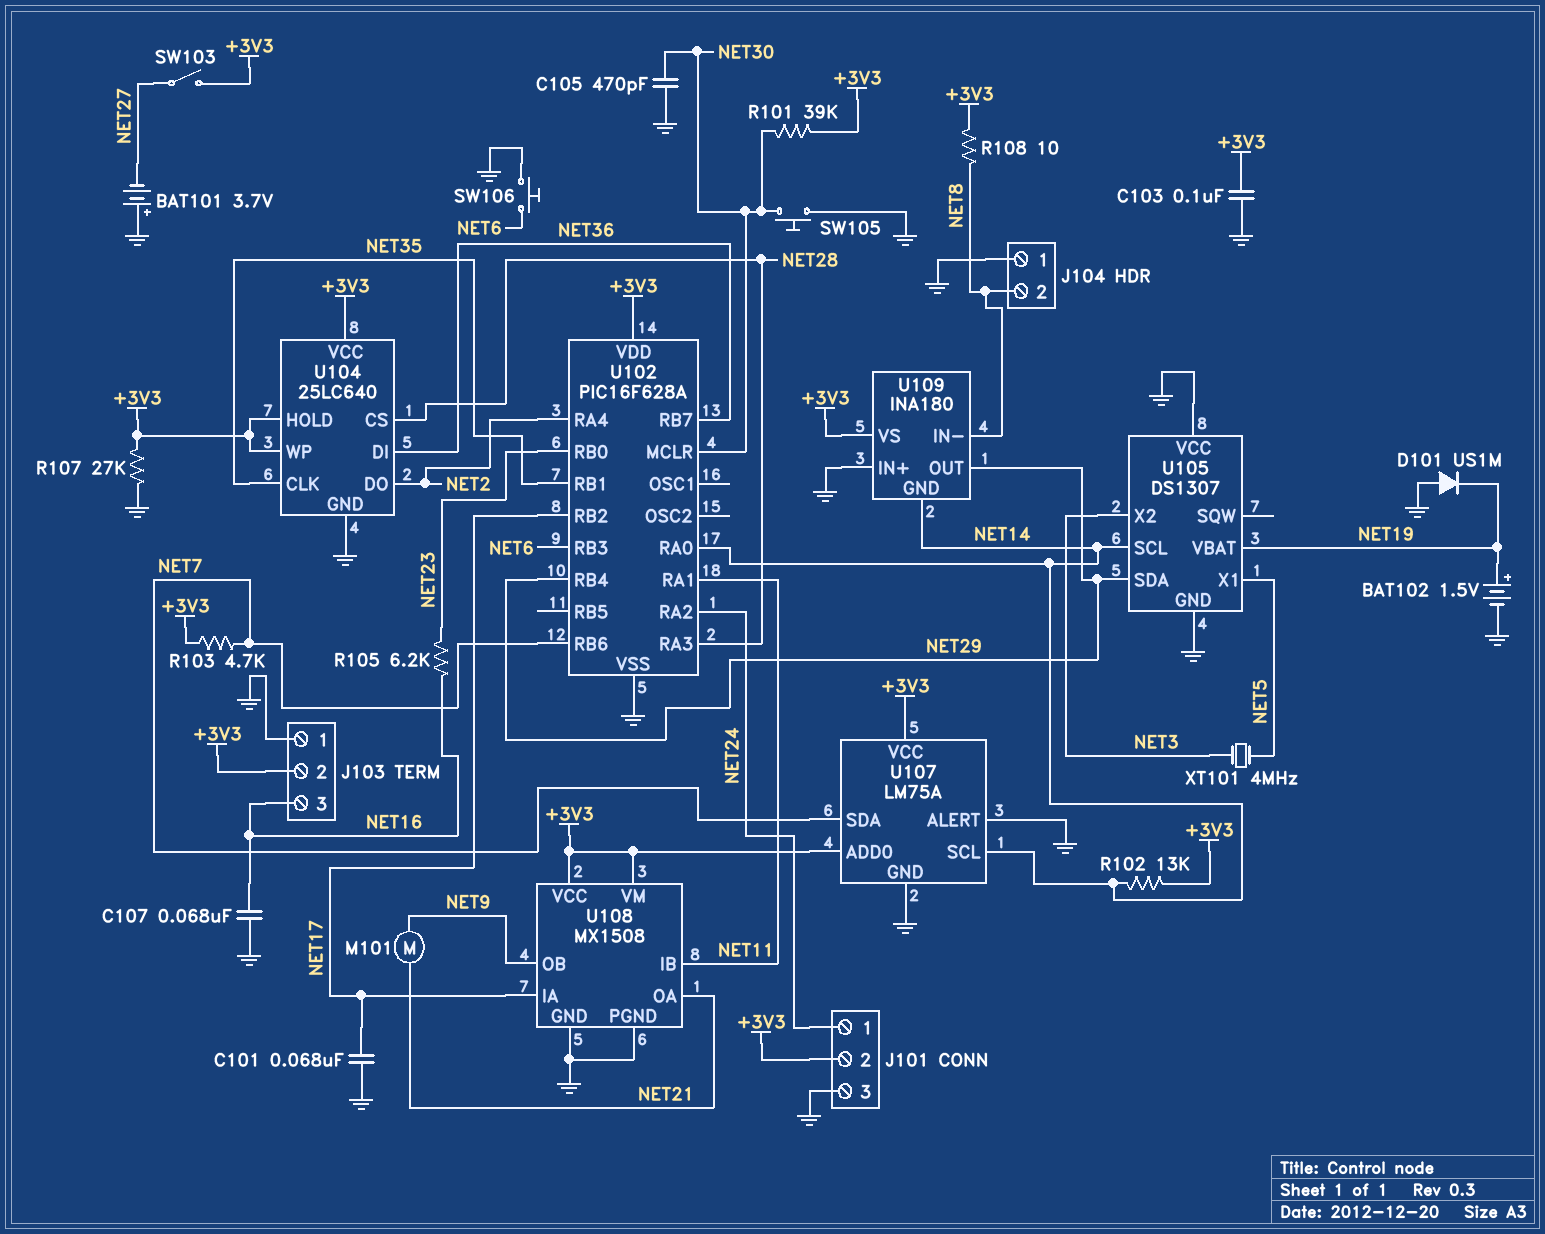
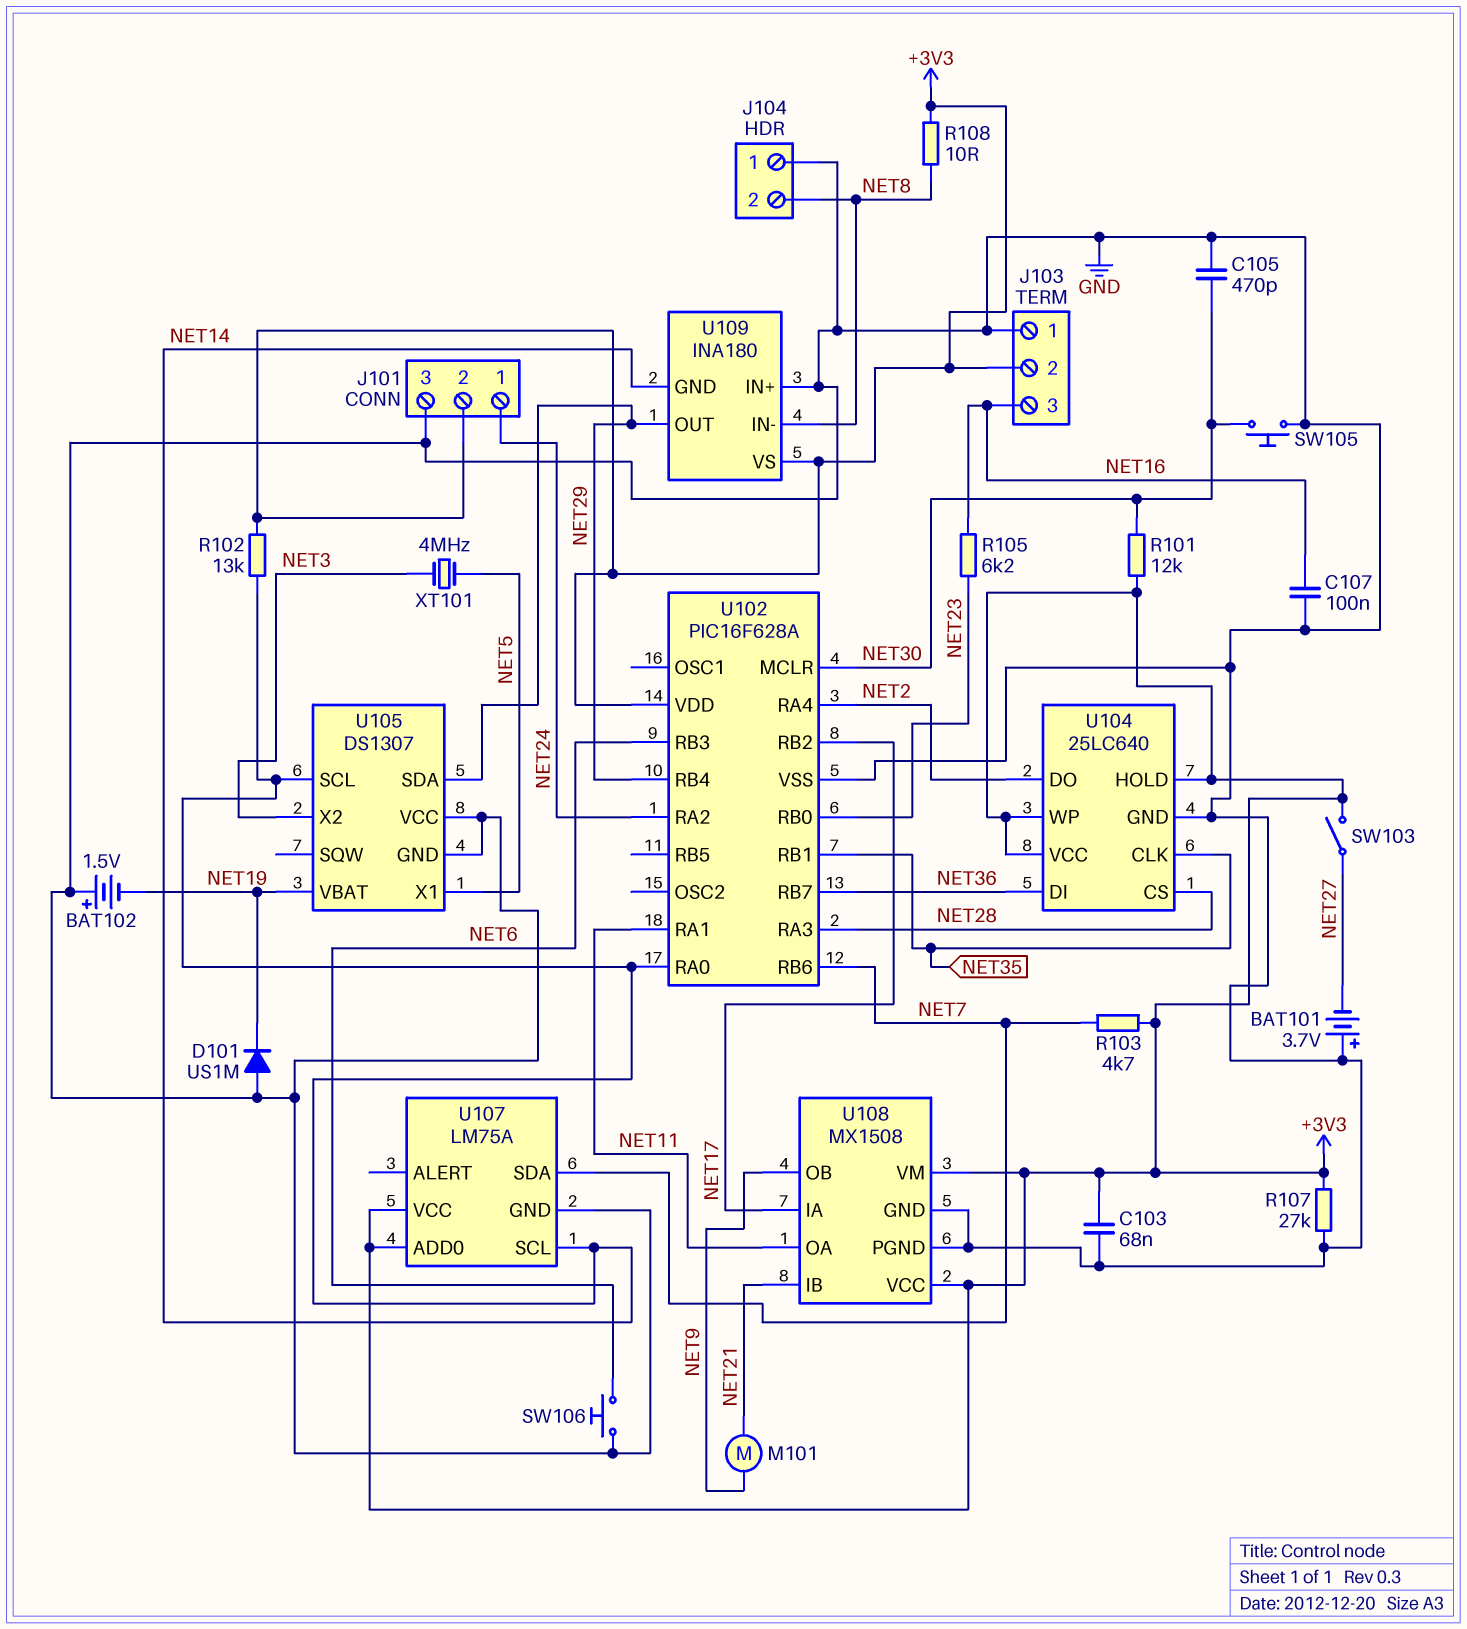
BAT102: 1.5V (plus NET19, minus GND) -> 1.5V (plus GND, minus NET19)
C101: 68nF (GND, NET17) -> none
C103: 100nF (+3V3, GND) -> 68nF (+3V3, GND)
C107: 68nF (GND, NET16) -> 100nF (GND, NET16)
R101: 39k (+3V3, NET30) -> 12k (+3V3, NET30)
U107 pin ALERT: GND -> none
U108 pin IB: NET11 -> NET21
U108 pin OA: NET21 -> NET11

